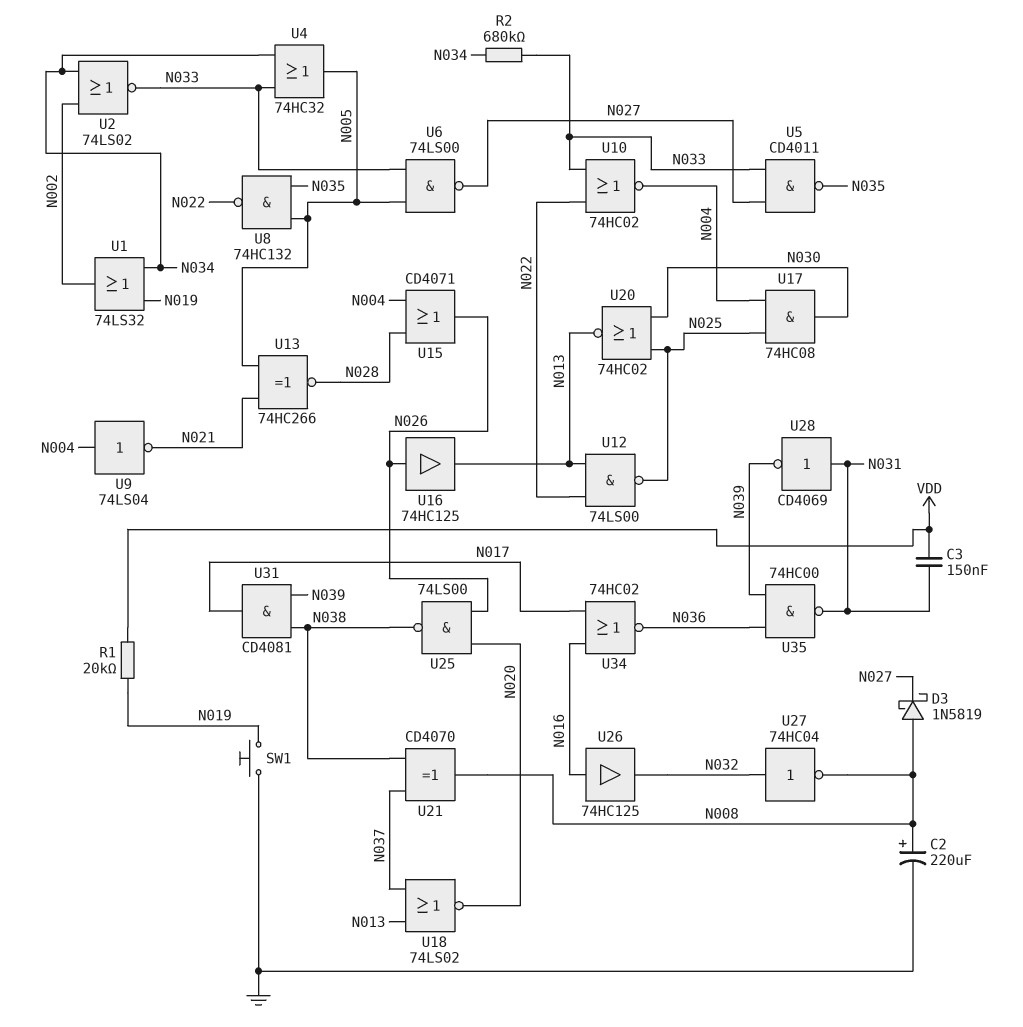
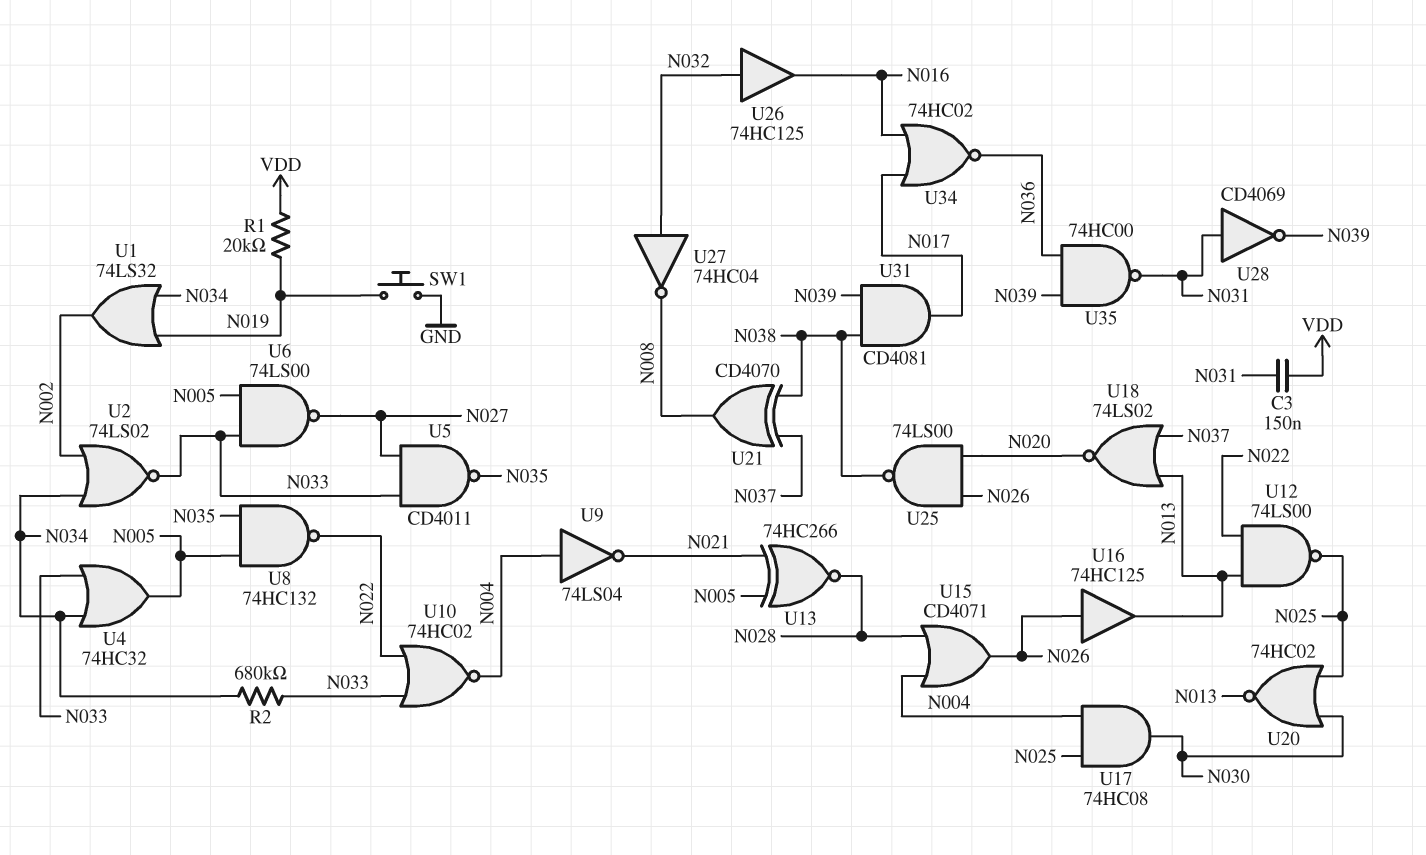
C2: 220uF (plus N008, minus GND) -> none
D3: schottky 1N5819 (A N008, K N027) -> none
U26: buffer 74HC125 (in N016, out N032) -> buffer 74HC125 (in N032, out N016)

